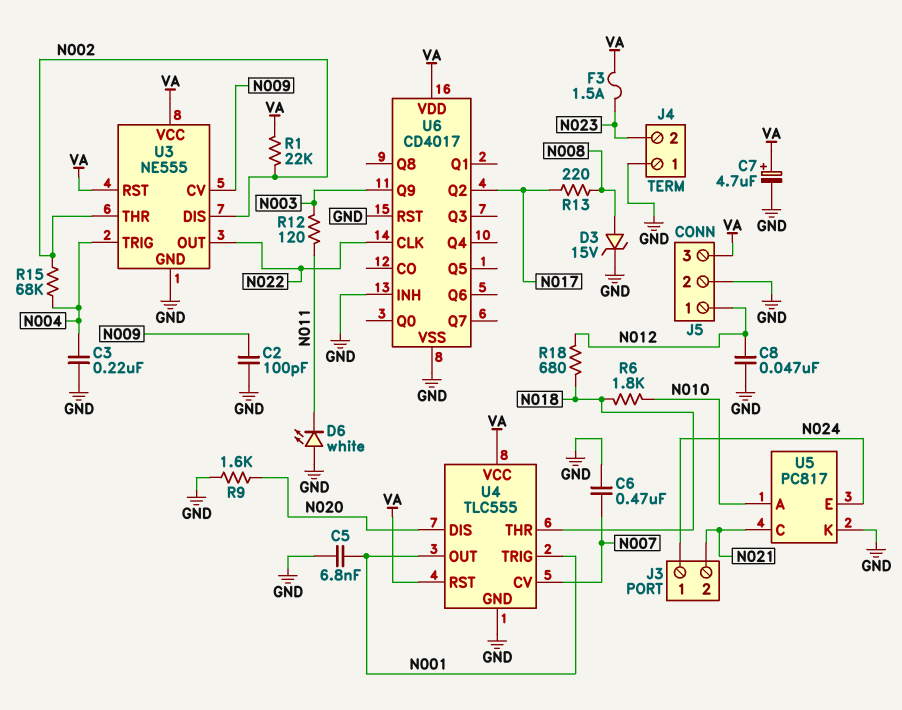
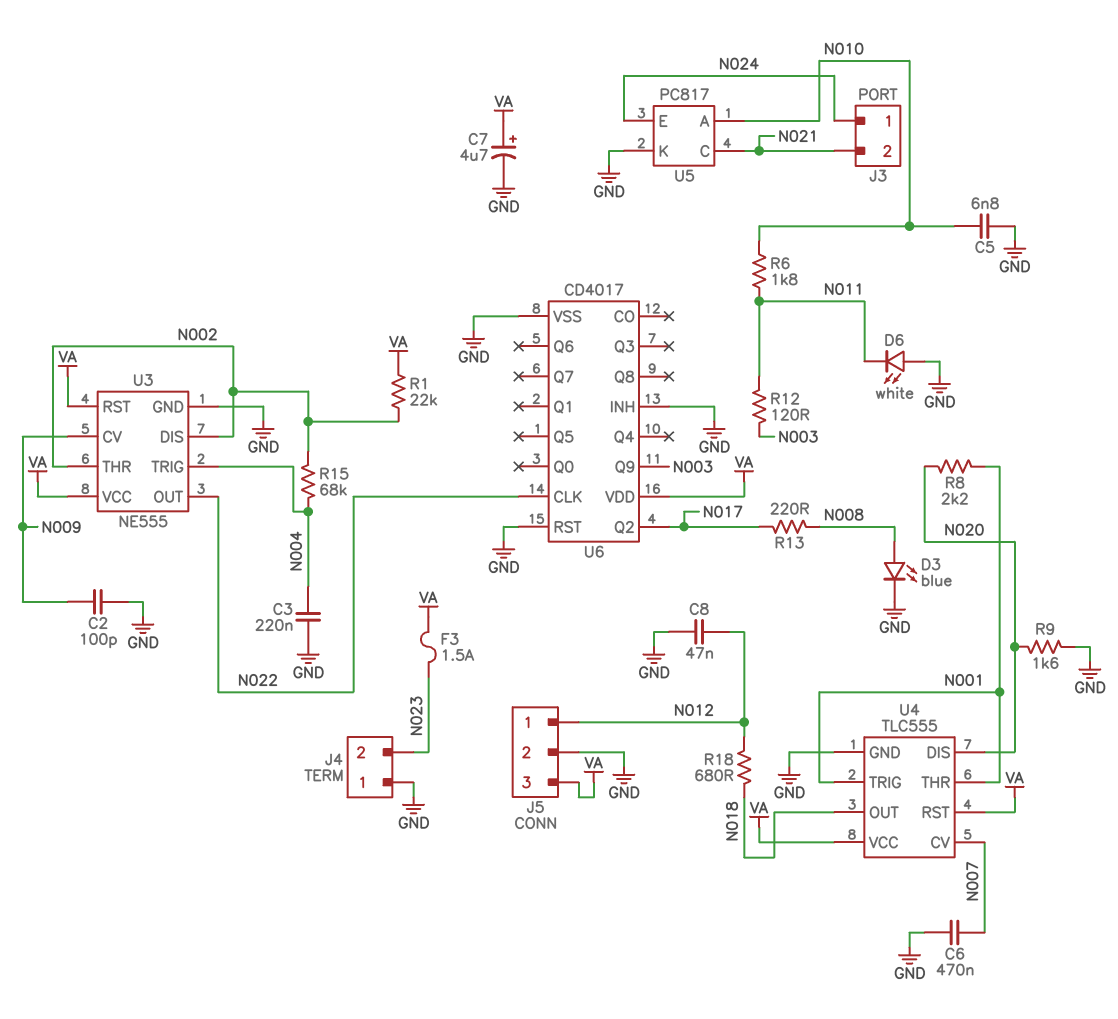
C5: 6.8nF (GND, N001) -> 6.8nF (GND, N010)
D3: zener 15V (A N008, K GND) -> LED blue (A N008, K GND)
R6: 1.8k (N010, N018) -> 1.8k (N010, N011)
R8: none -> 2.2k (N001, N020)
U4 pin OUT: N001 -> N018
U4 pin THR: N018 -> N001

